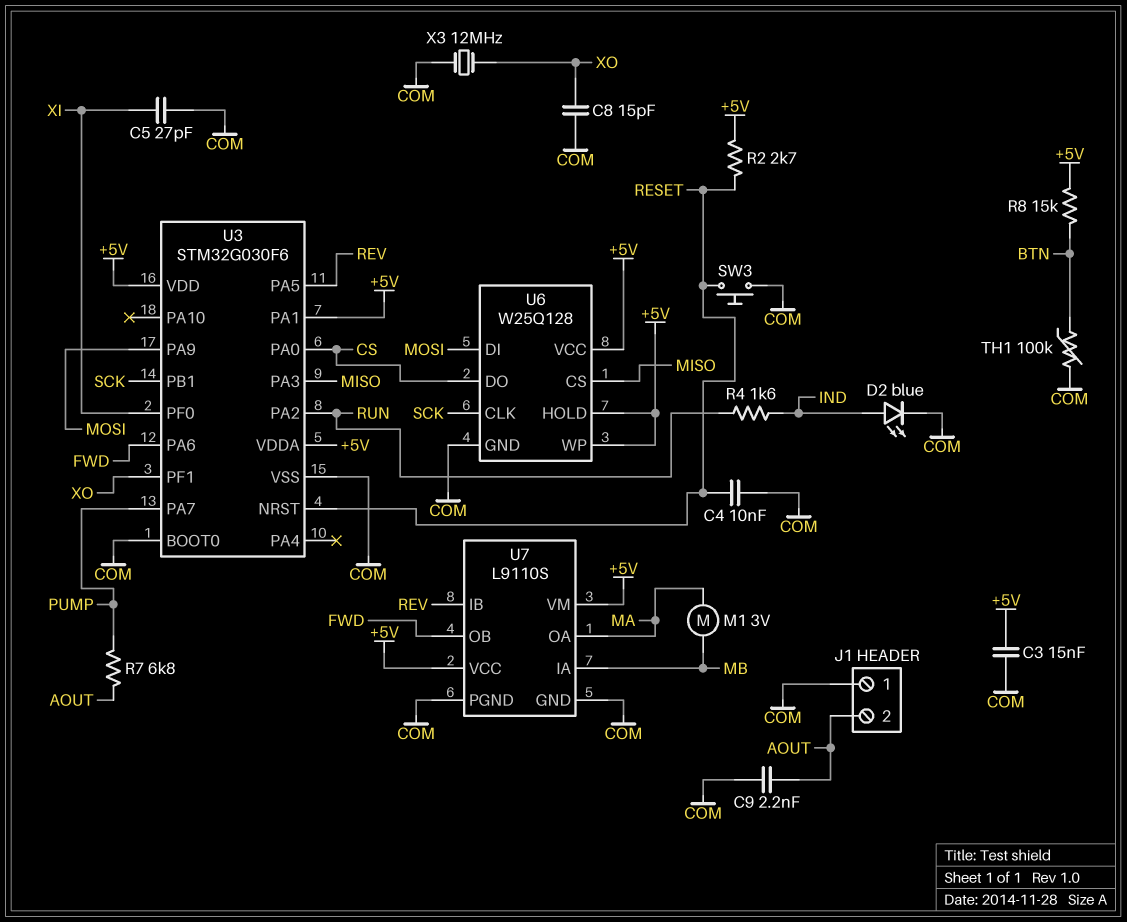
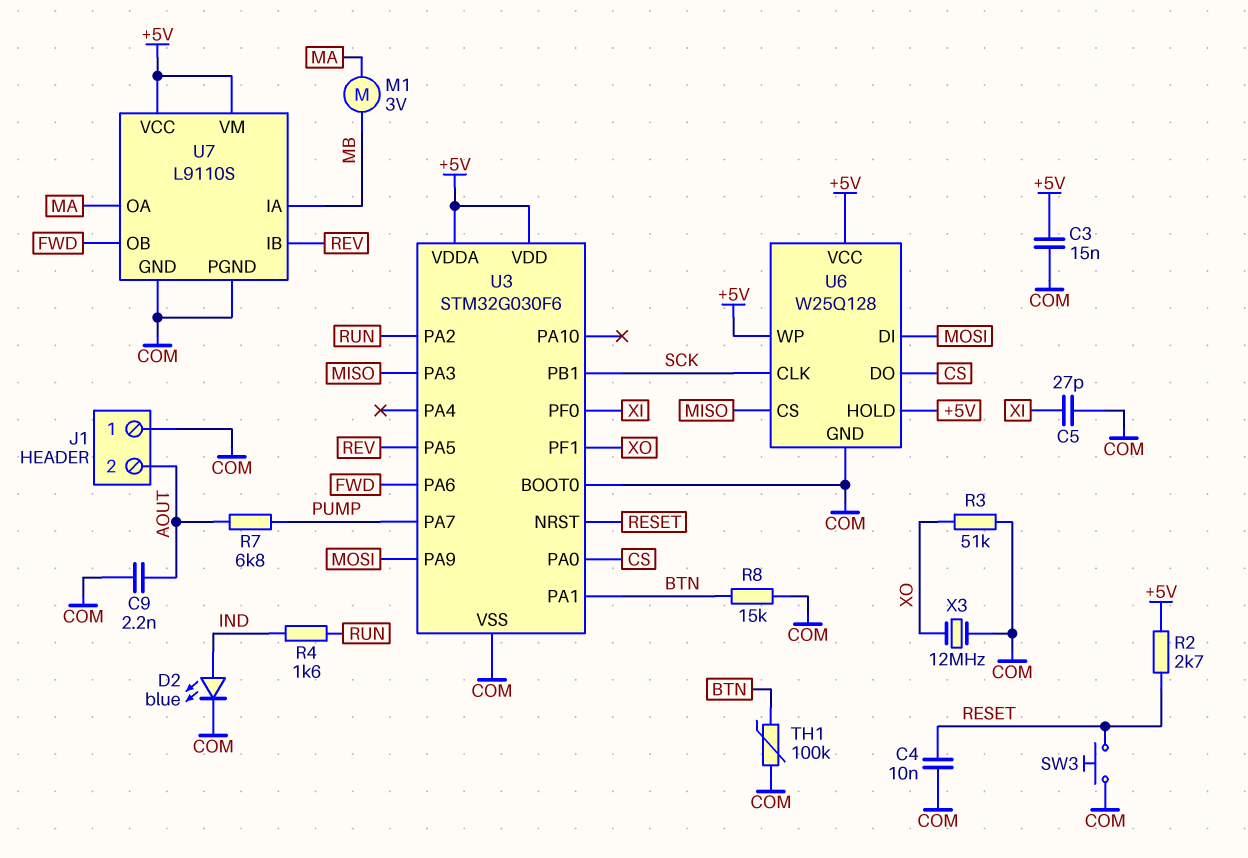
C8: 15pF (COM, XO) -> none
R3: none -> 51k (COM, XO)
R8: 15k (+5V, BTN) -> 15k (BTN, COM)
U3 pin PA1: +5V -> BTN

